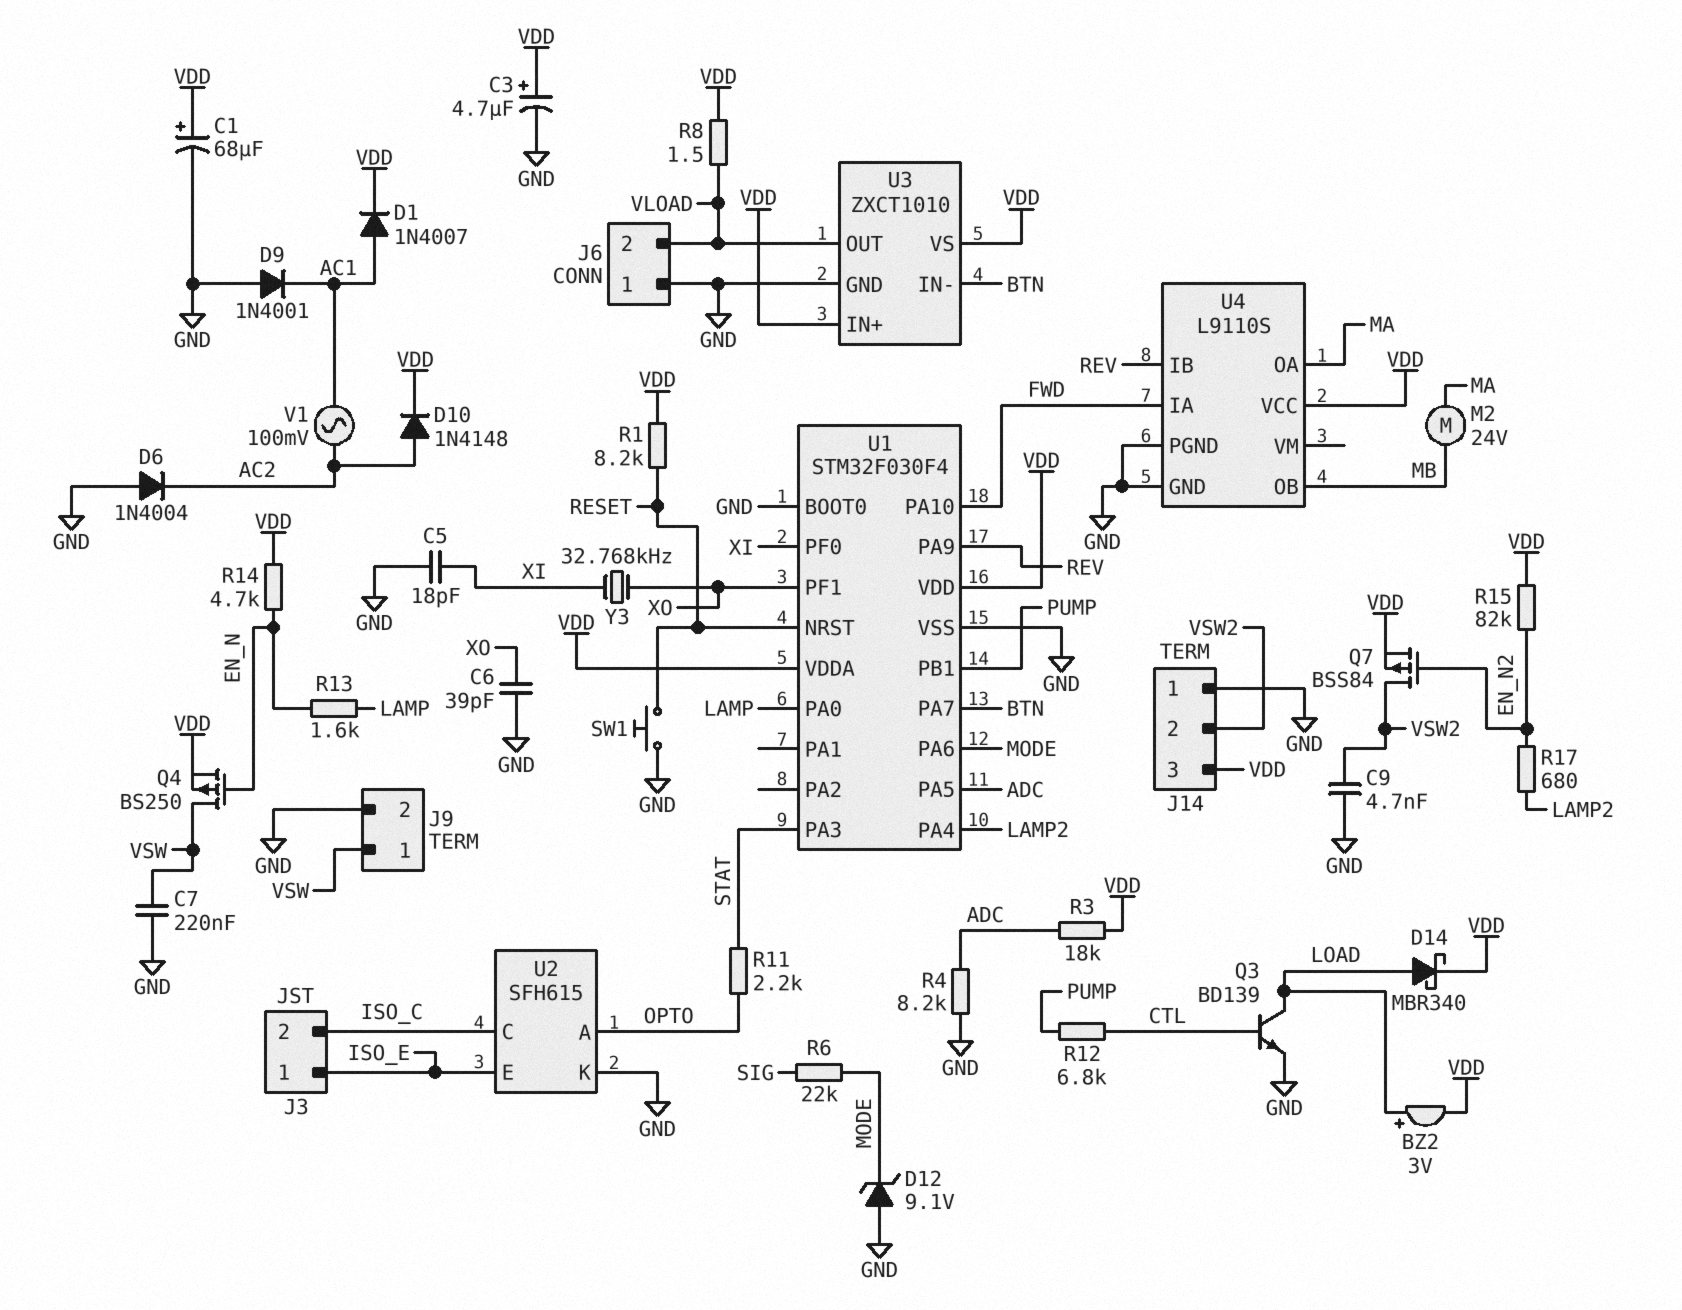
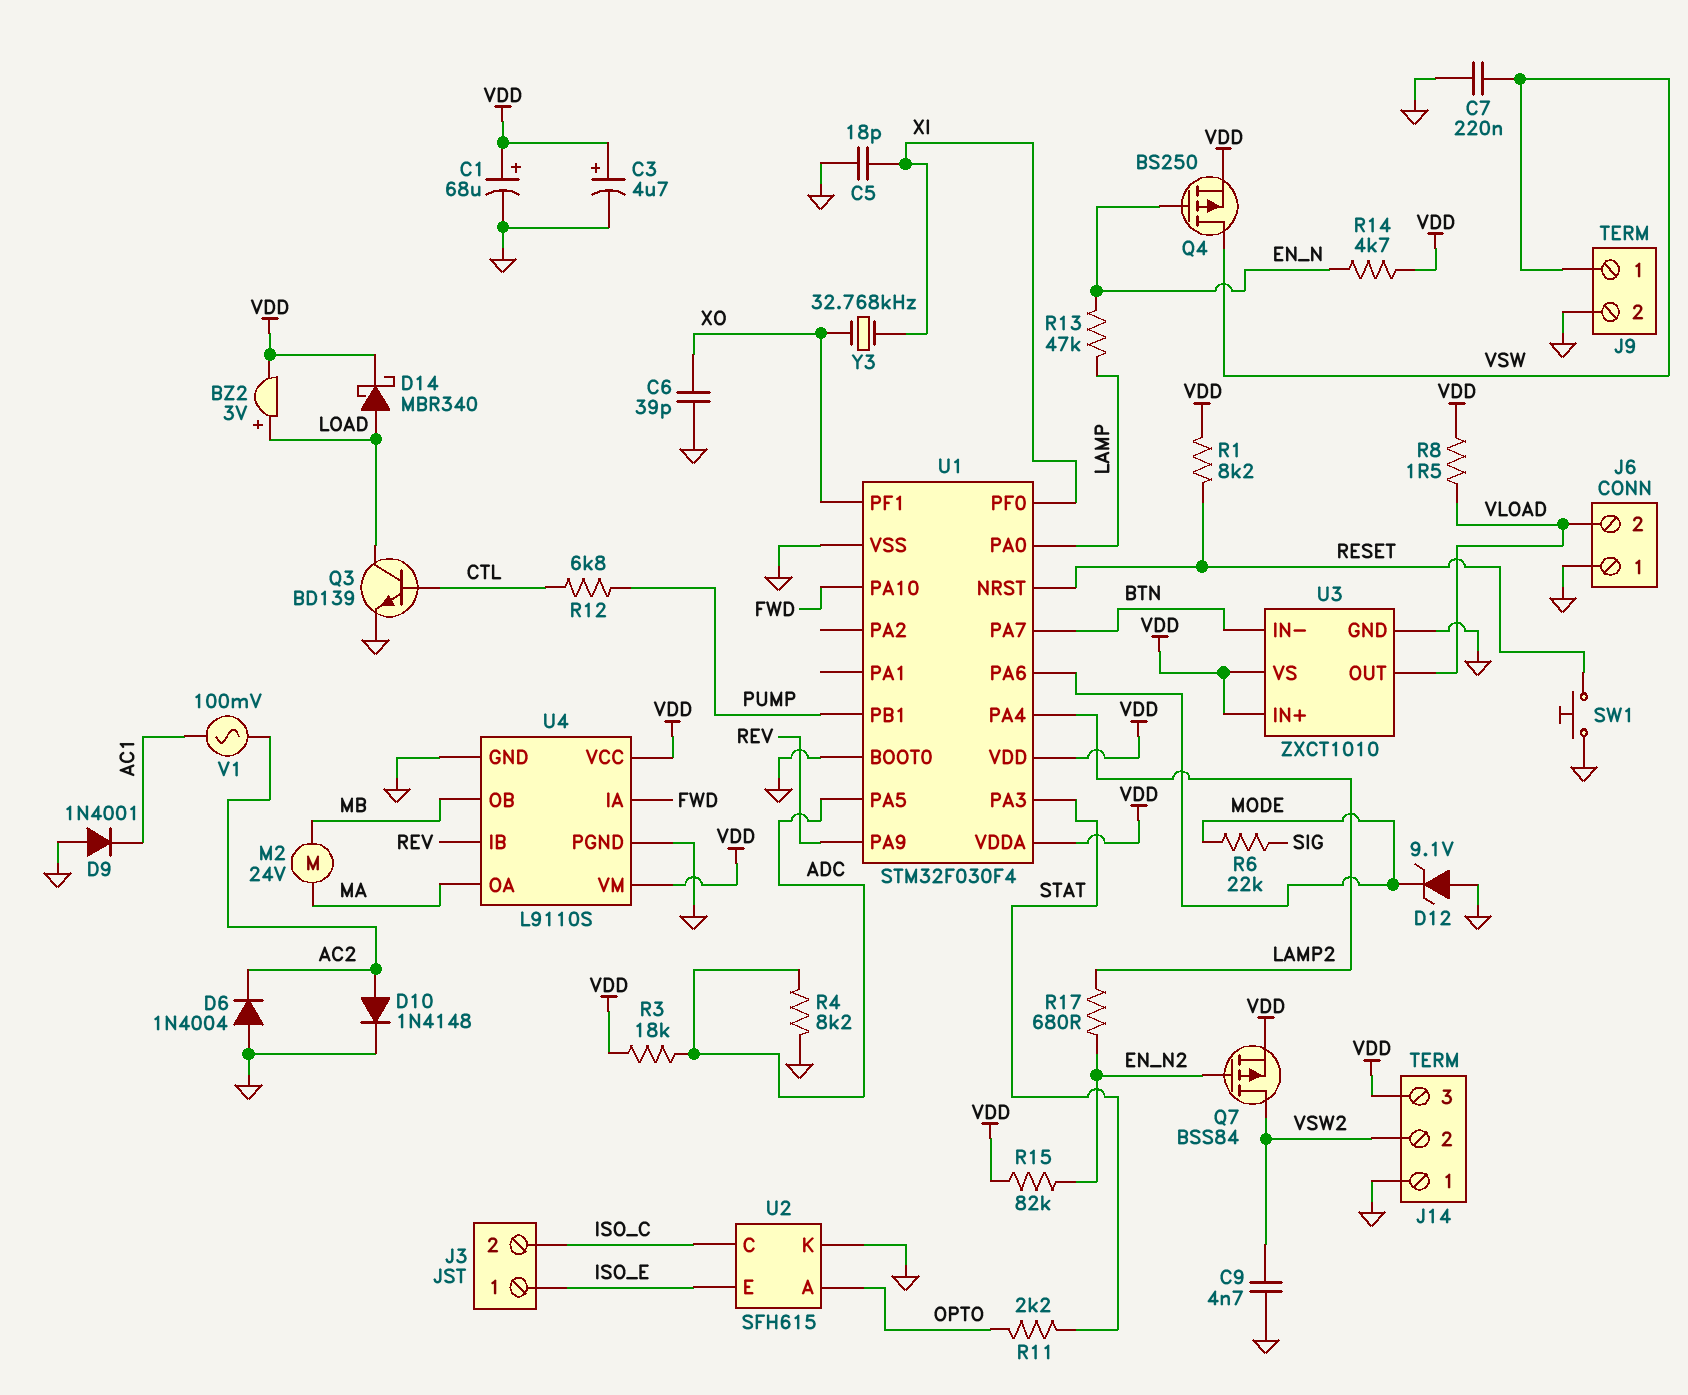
D1: diode 1N4007 (A AC1, K VDD) -> none
D10: diode 1N4148 (A AC2, K VDD) -> diode 1N4148 (A AC2, K GND)
R13: 1.6k (EN_N, LAMP) -> 47k (EN_N, LAMP)
U4 pin VM: none -> VDD

